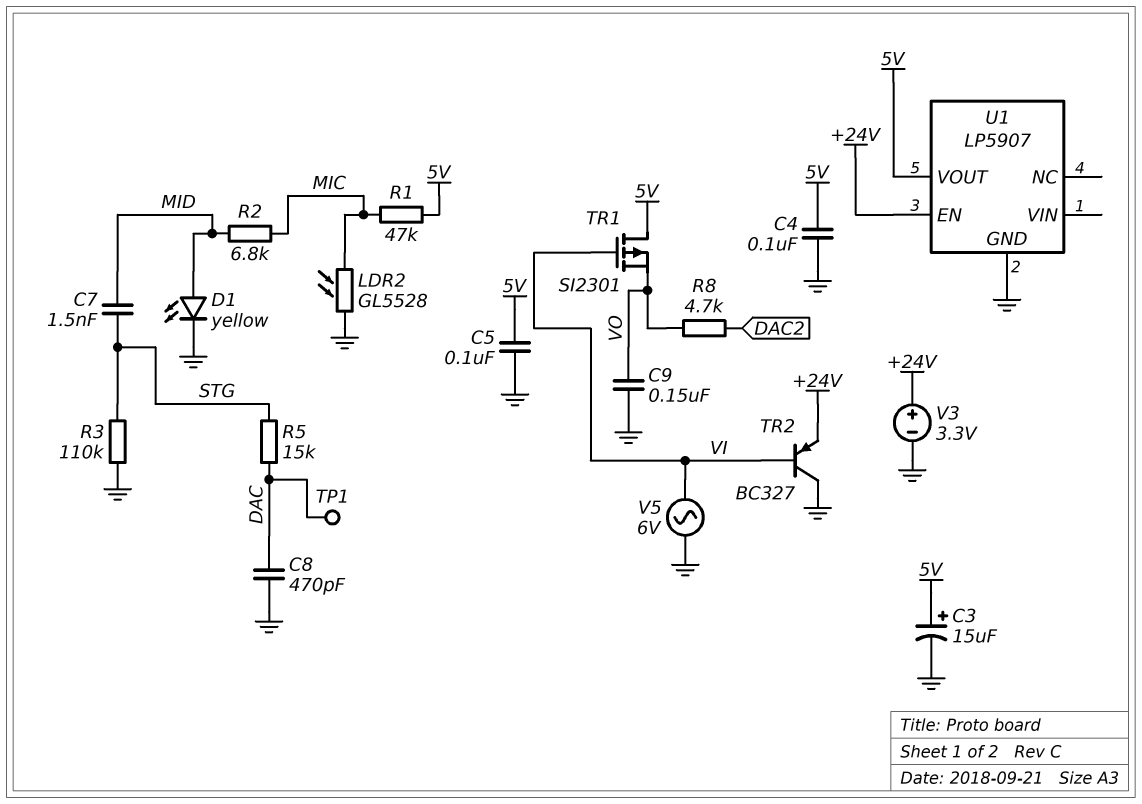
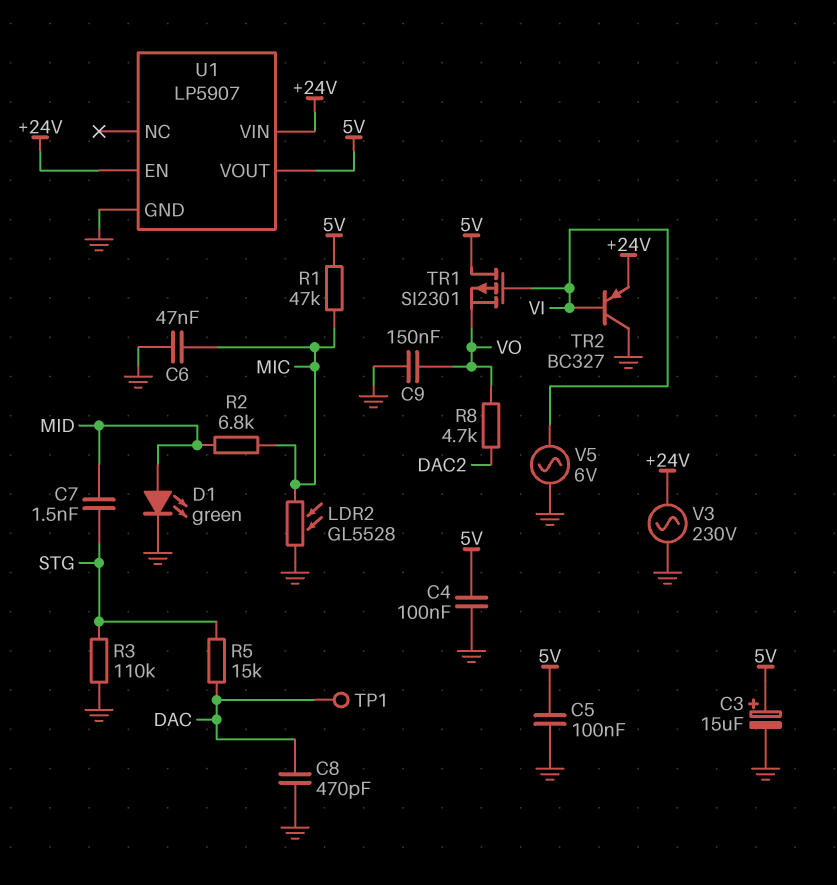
C6: none -> 47nF (GND, MIC)
D1: LED yellow (A MID, K GND) -> LED green (A MID, K GND)
U1 pin VIN: none -> +24V
V3: 3.3V (plus +24V, minus GND) -> AC 230V (+24V, GND)

